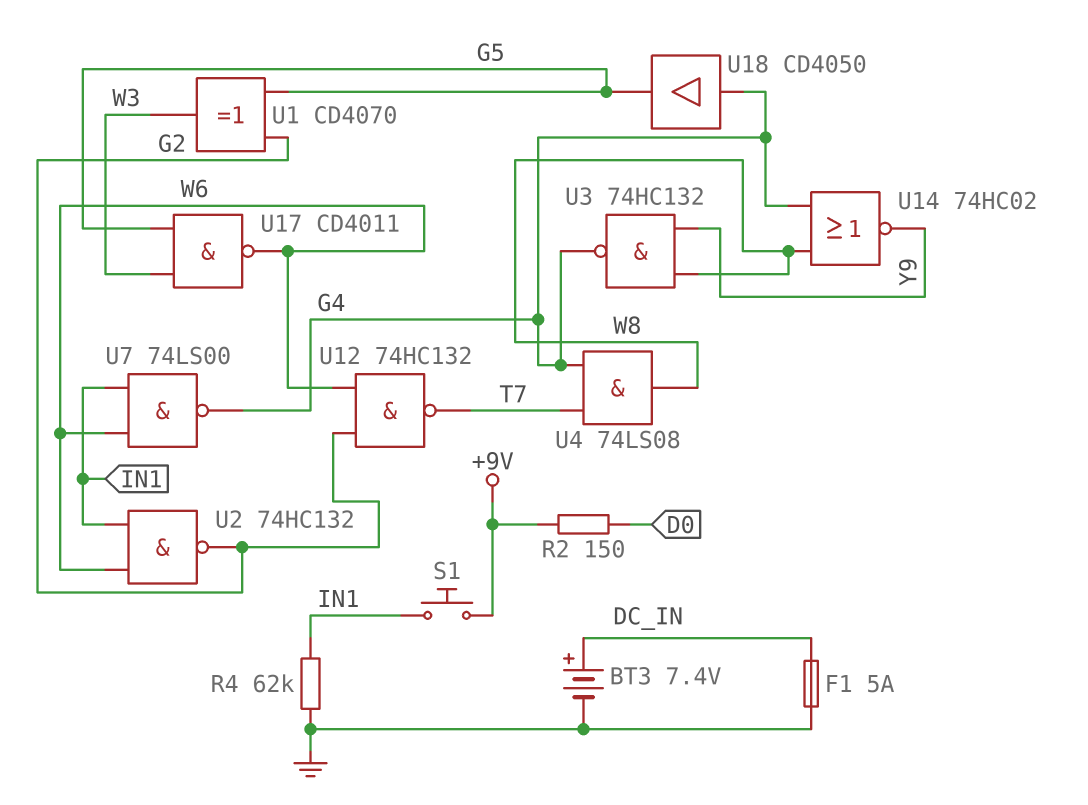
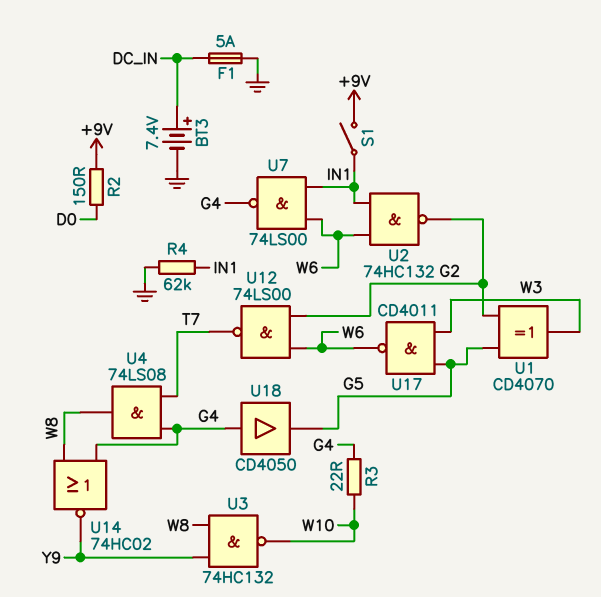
R3: none -> 22 (G4, W10)
S1: button (+9V, IN1) -> switch (+9V, IN1)
U3: NAND 74HC132 (in W8, in Y9, out G4) -> NAND 74HC132 (in W8, in Y9, out W10)
U12: NAND 74HC132 (in G2, in W6, out T7) -> NAND 74LS00 (in G2, in W6, out T7)

